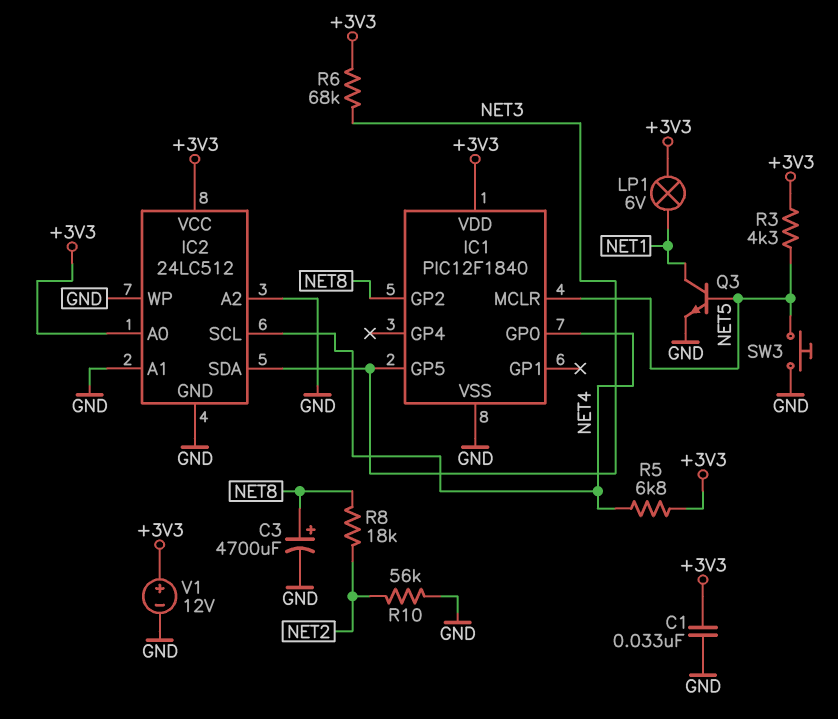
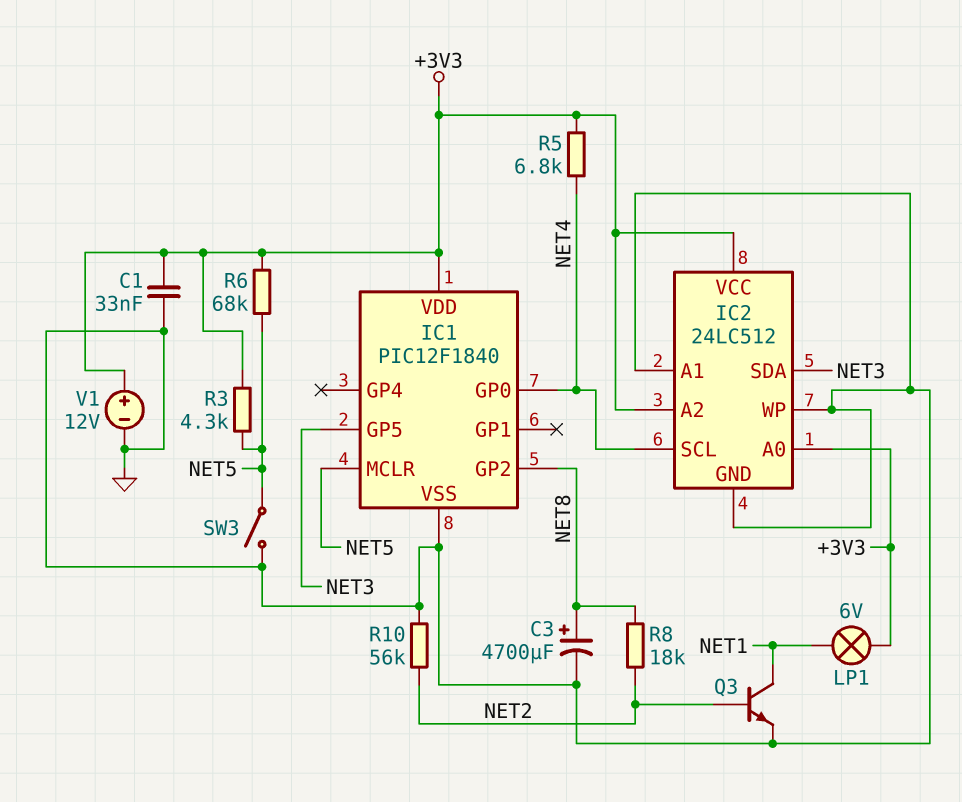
IC2 pin A2: GND -> +3V3
Q3: NPN (B NET5, C NET1, E GND) -> NPN (B NET2, C NET1, E GND)
R6: 68k (+3V3, NET3) -> 68k (+3V3, NET5)
SW3: button (GND, NET5) -> switch (GND, NET5)

